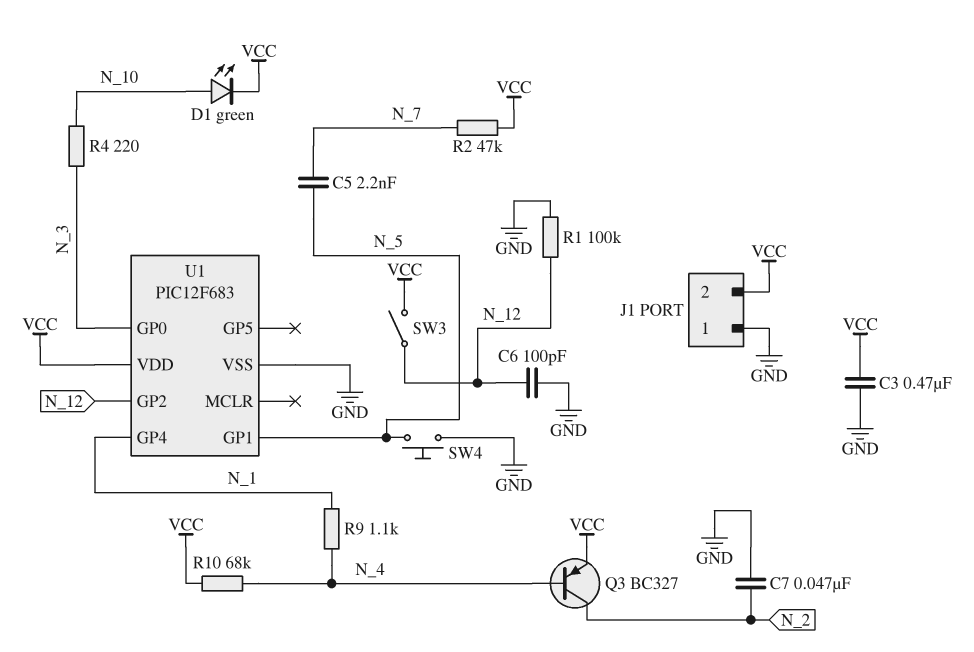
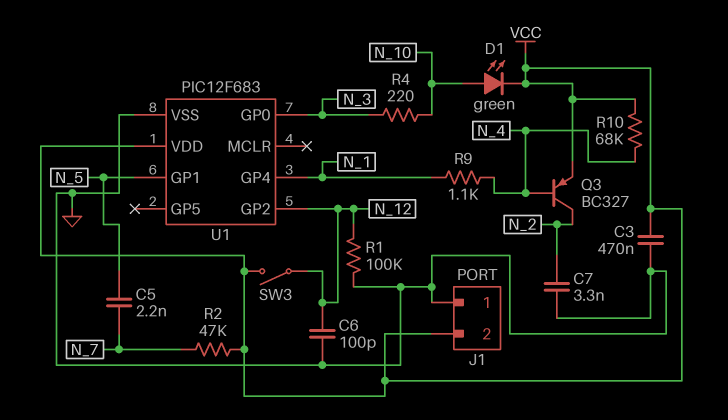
C7: 47nF (GND, N_2) -> 3.3nF (GND, N_2)
SW4: button (GND, N_5) -> none

